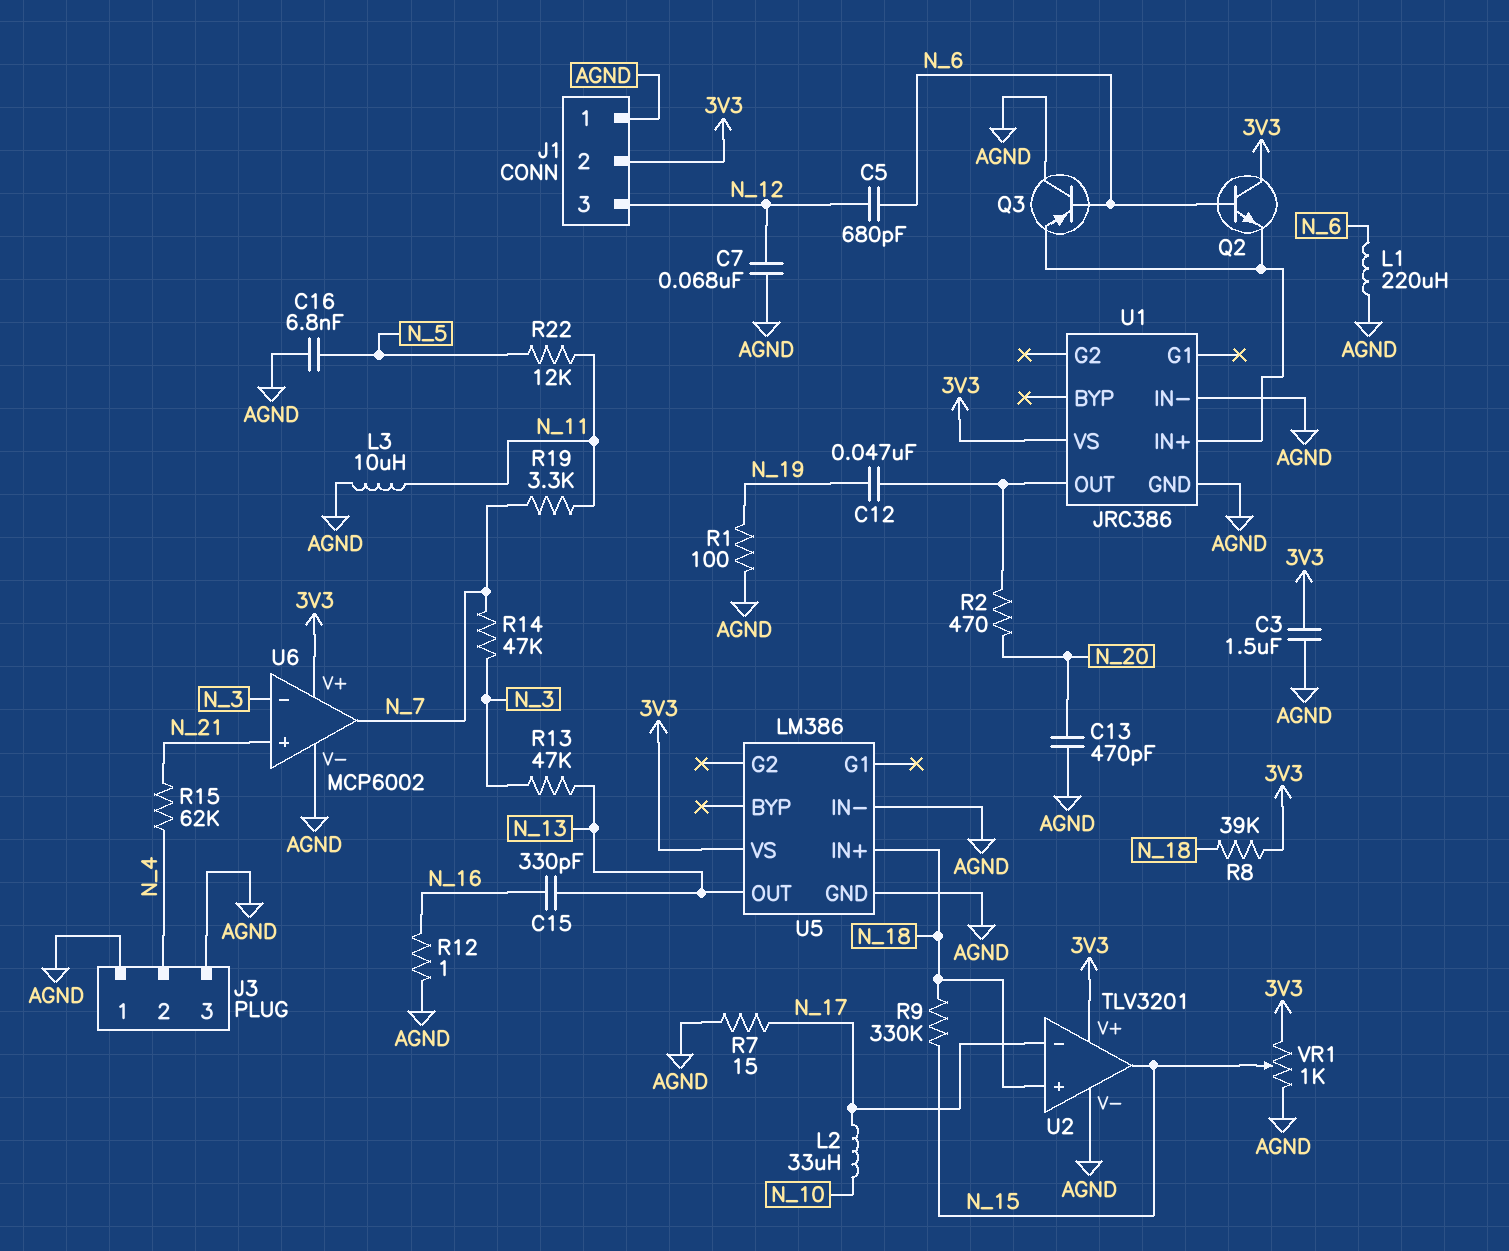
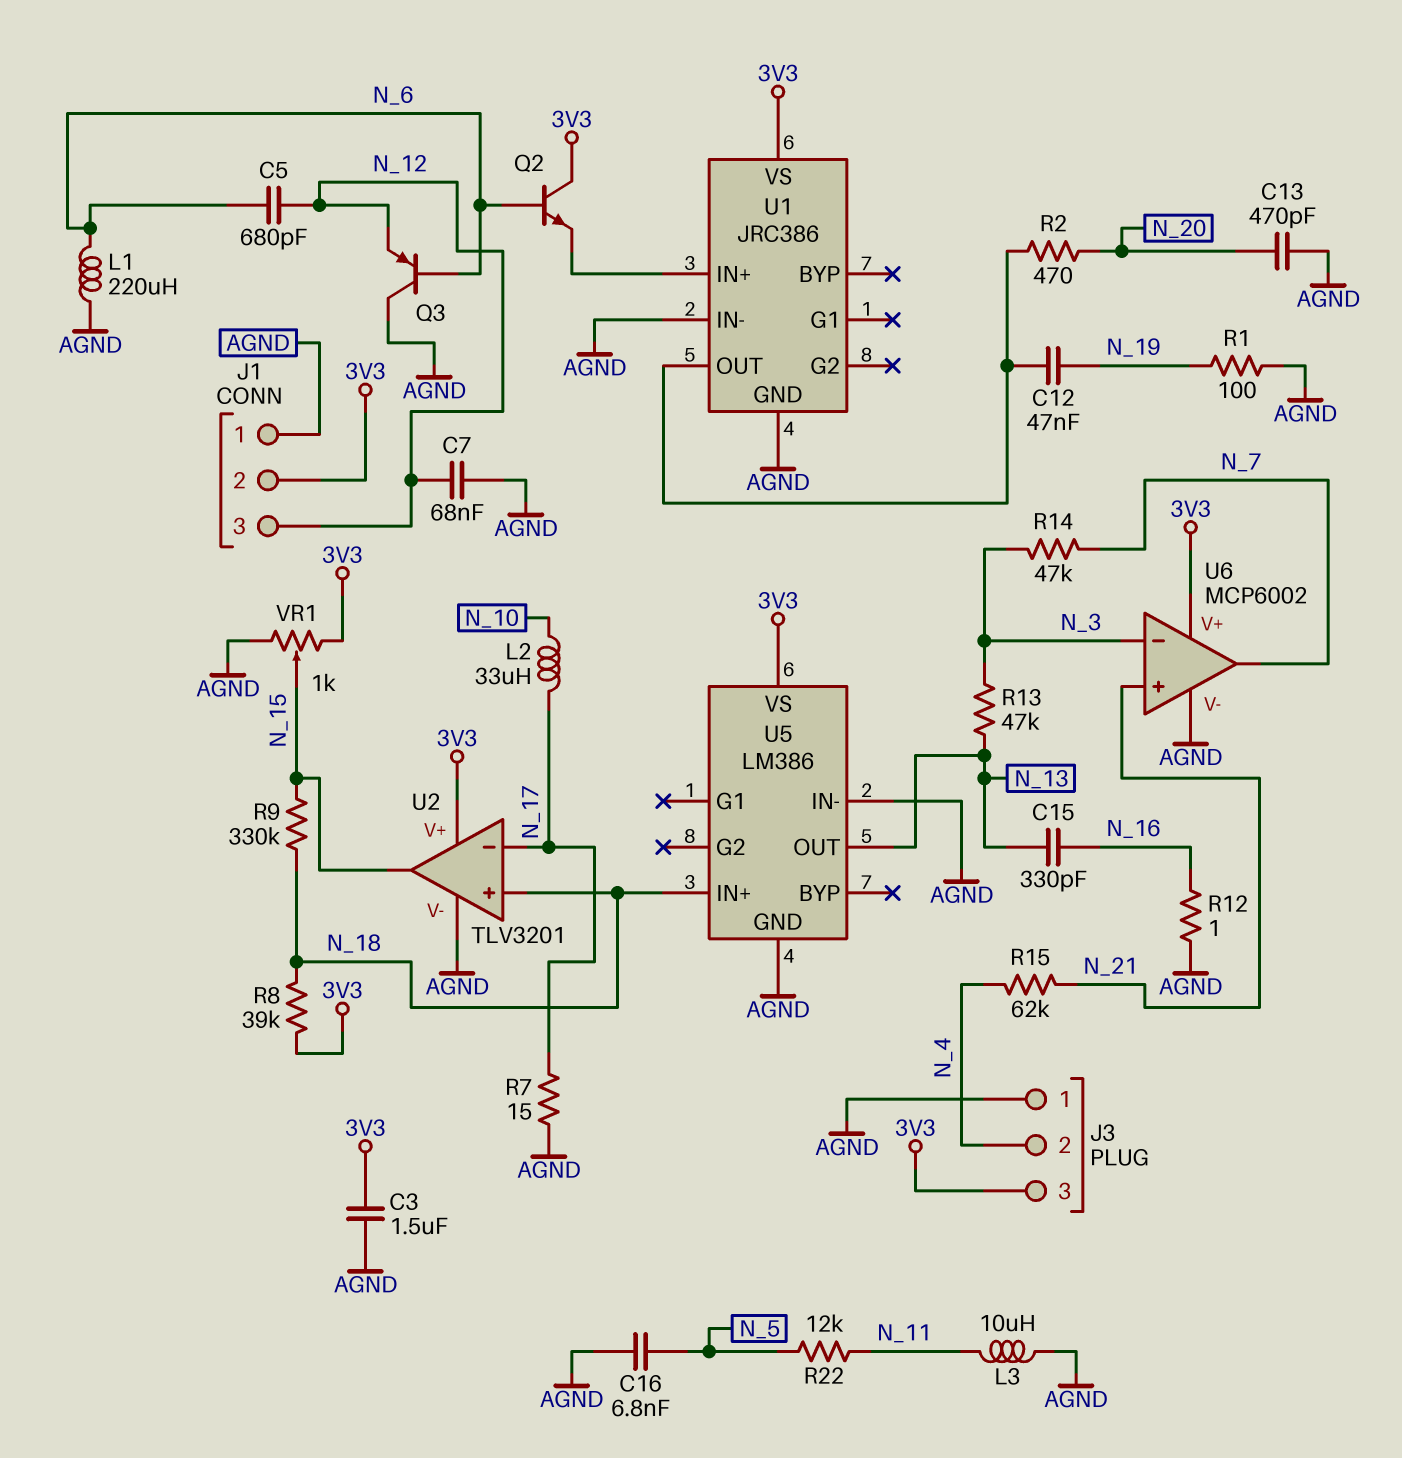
J3 pin 3: AGND -> 3V3
Q3: PNP (B N_6, C AGND, E U1/IN+) -> PNP (B N_6, C AGND, E N_12)
R19: 3.3k (N_7, N_11) -> none

